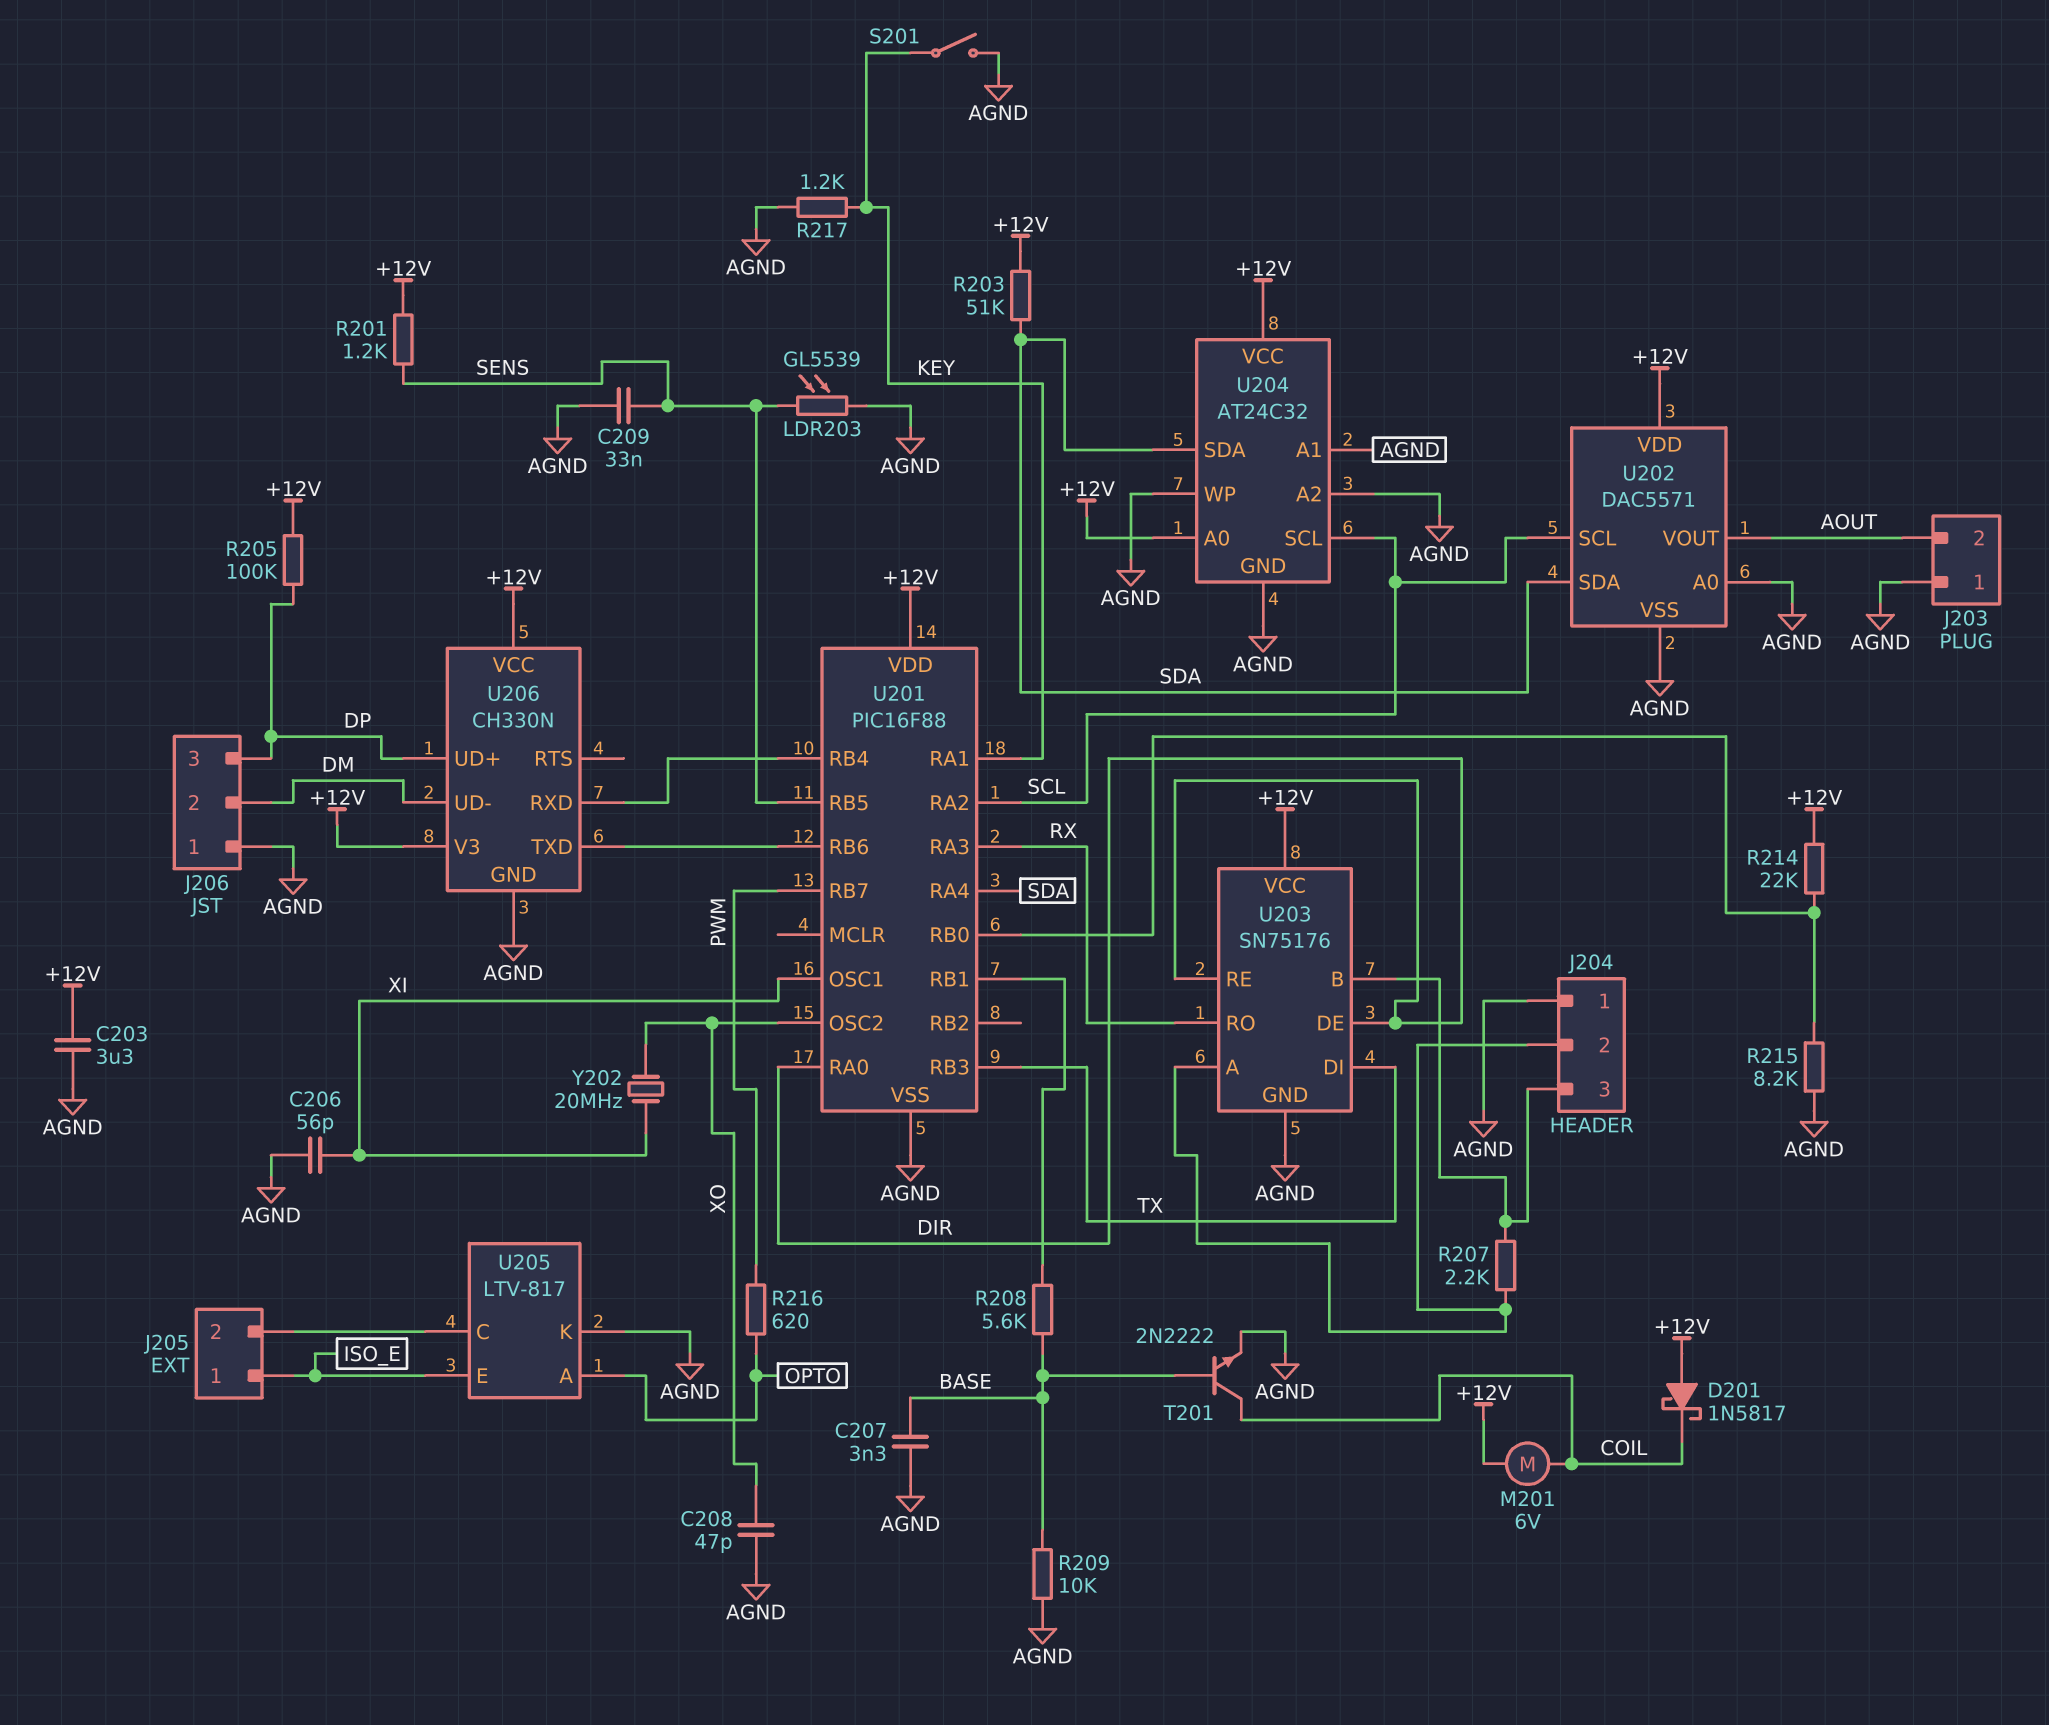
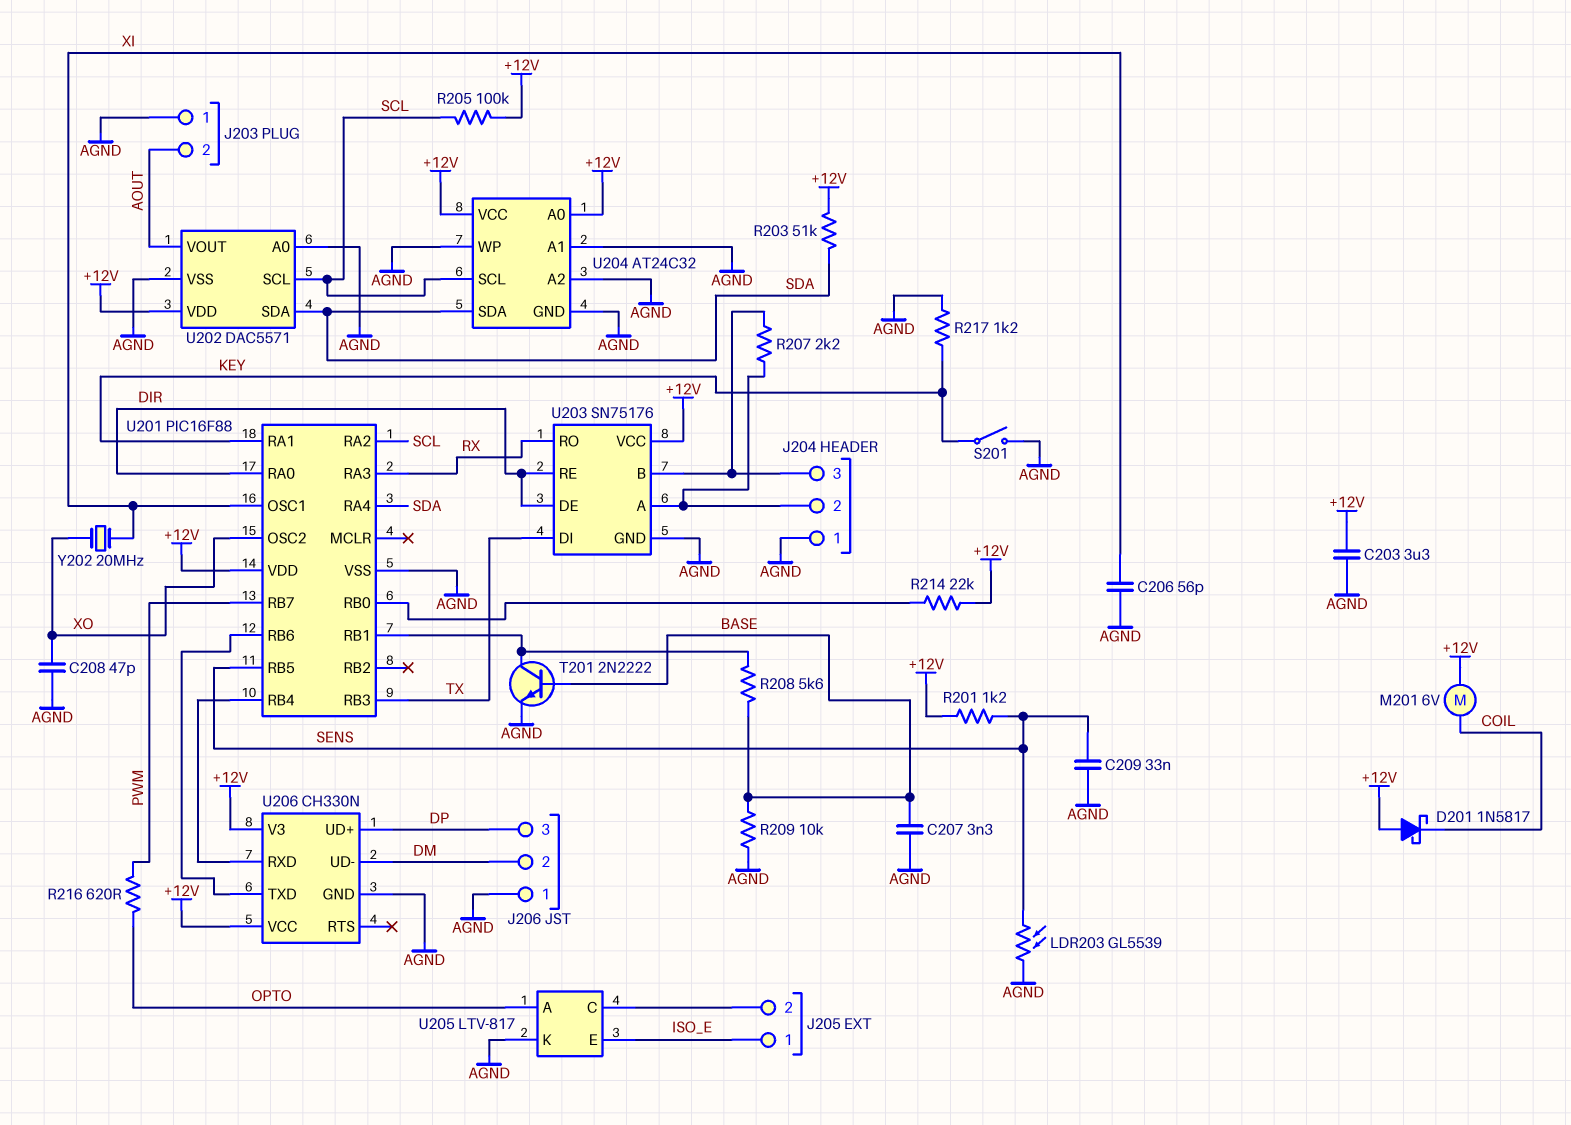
R205: 100k (+12V, DP) -> 100k (+12V, SCL)
R215: 8.2k (AGND, U201/RB0) -> none
T201: NPN 2N2222 (B BASE, C COIL, E AGND) -> NPN 2N2222 (B BASE, C U201/RB1, E AGND)

